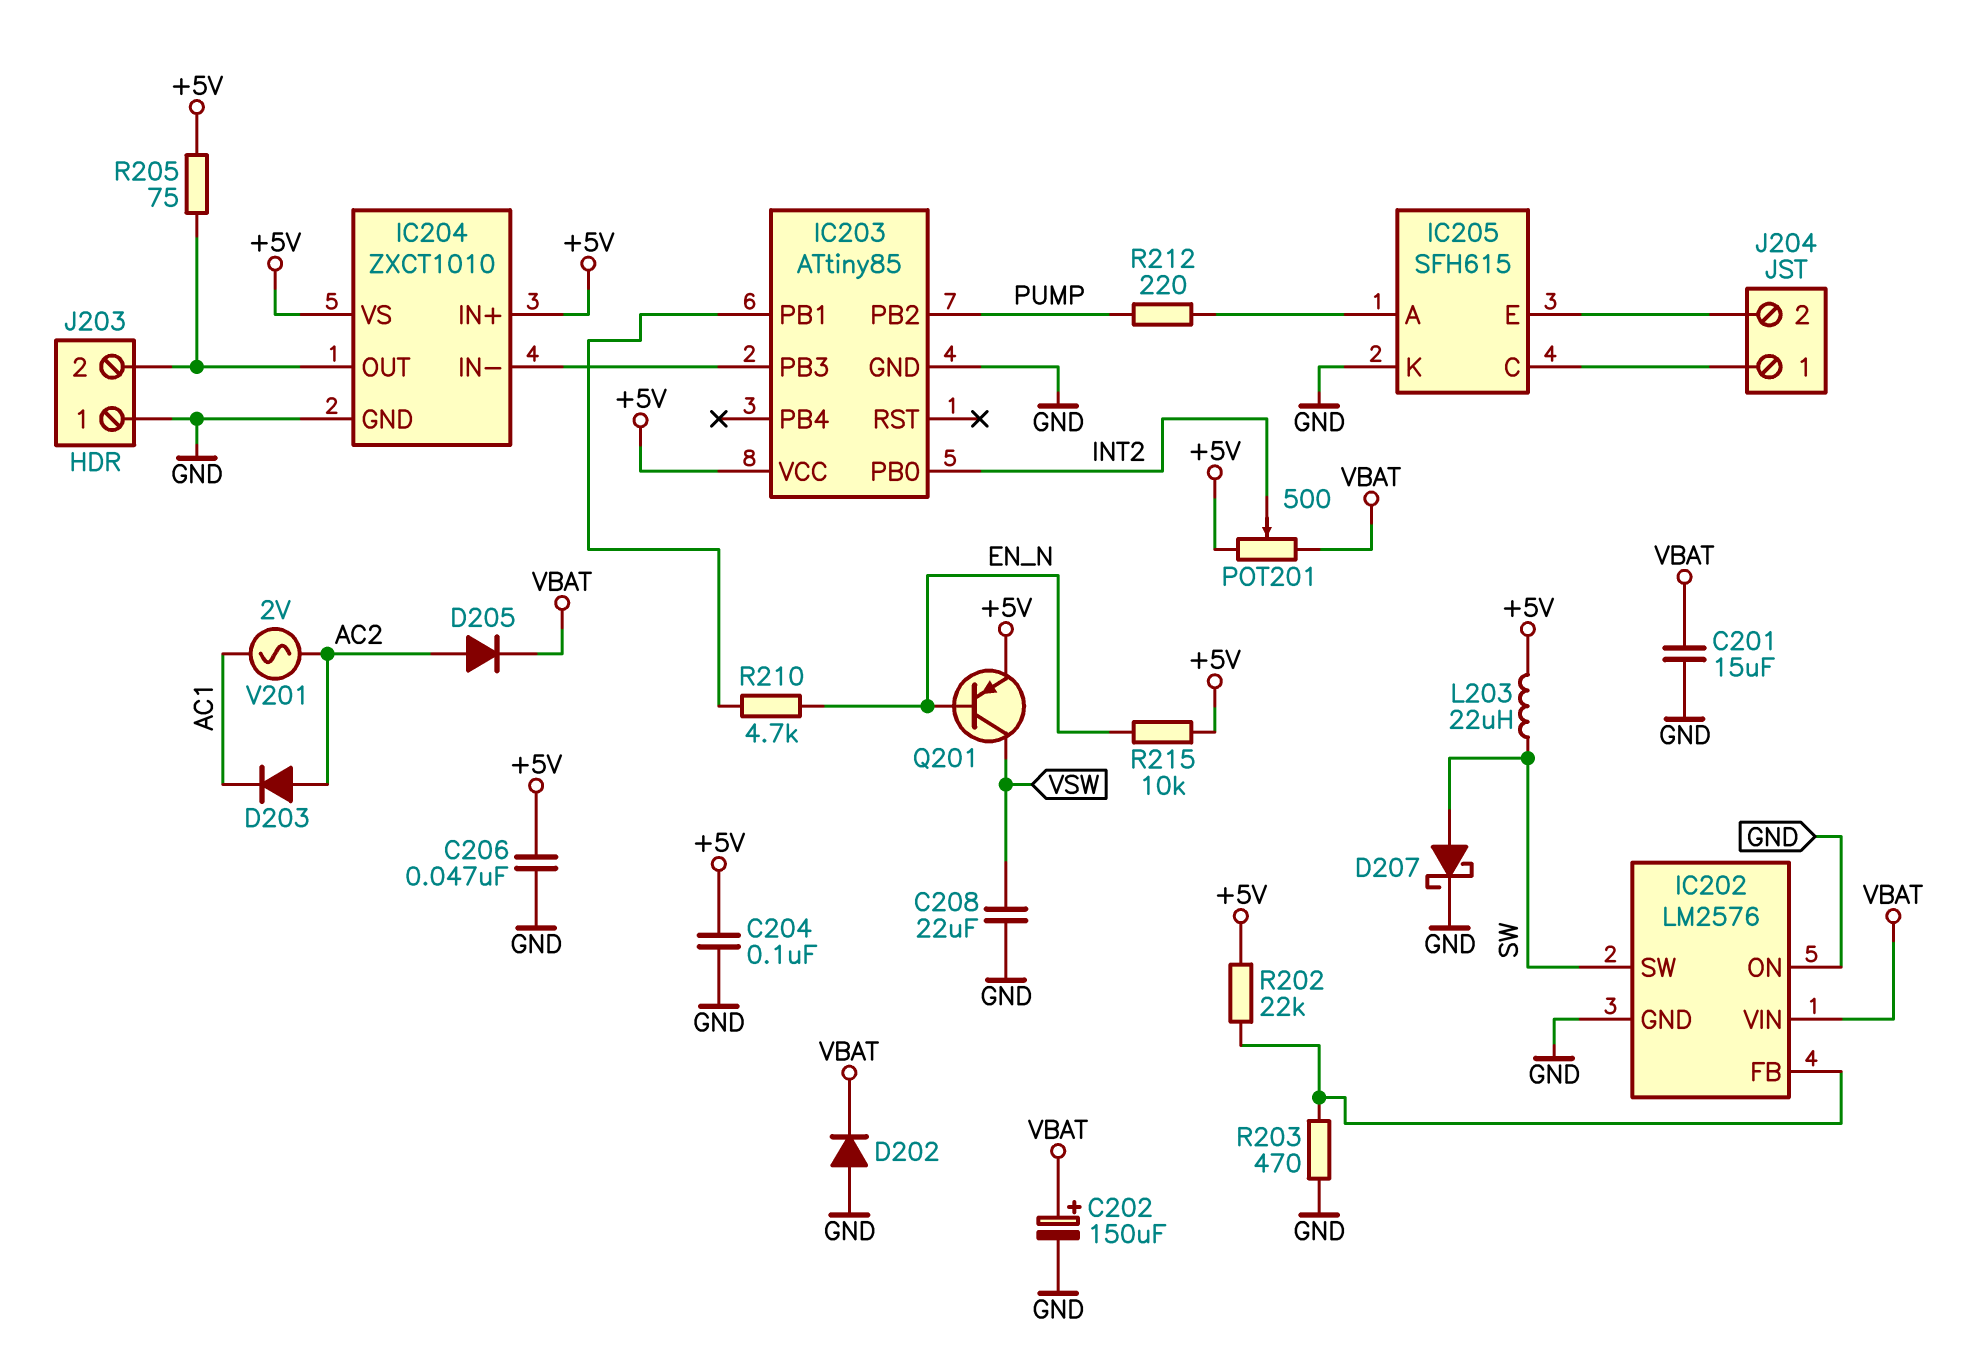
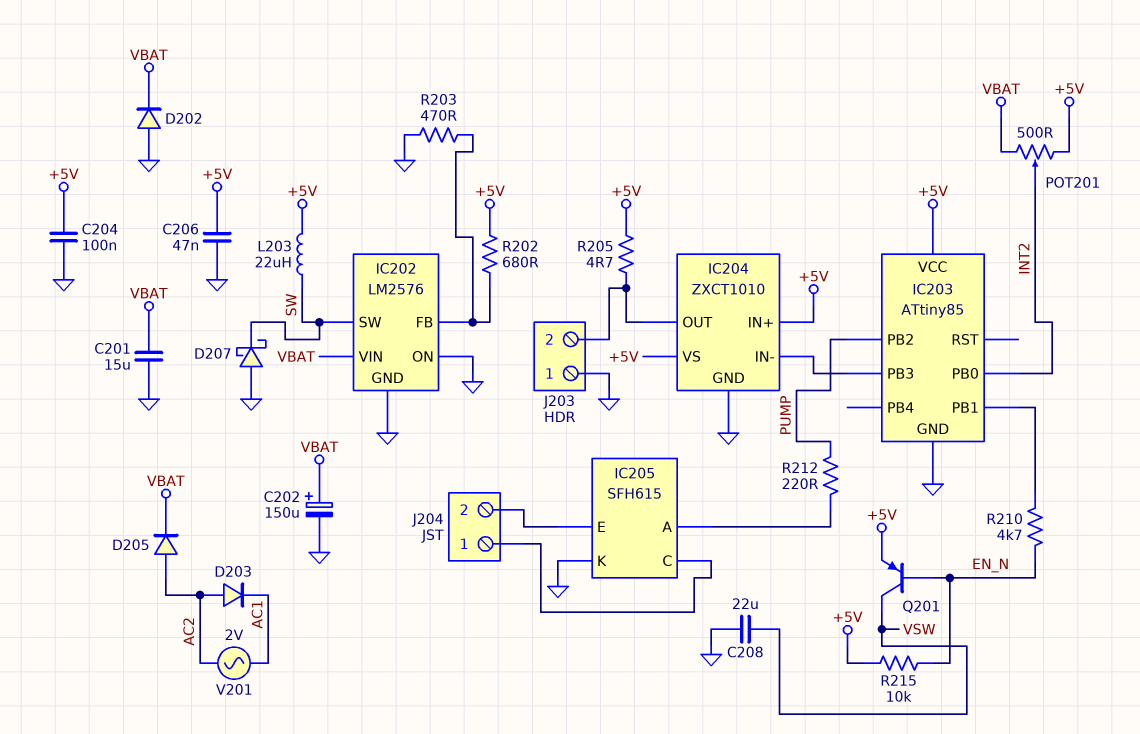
D207: schottky (A SW, K GND) -> schottky (A GND, K SW)
R202: 22k (+5V, IC202/FB) -> 680 (+5V, IC202/FB)
R205: 75 (+5V, IC204/OUT) -> 4.7 (+5V, IC204/OUT)

